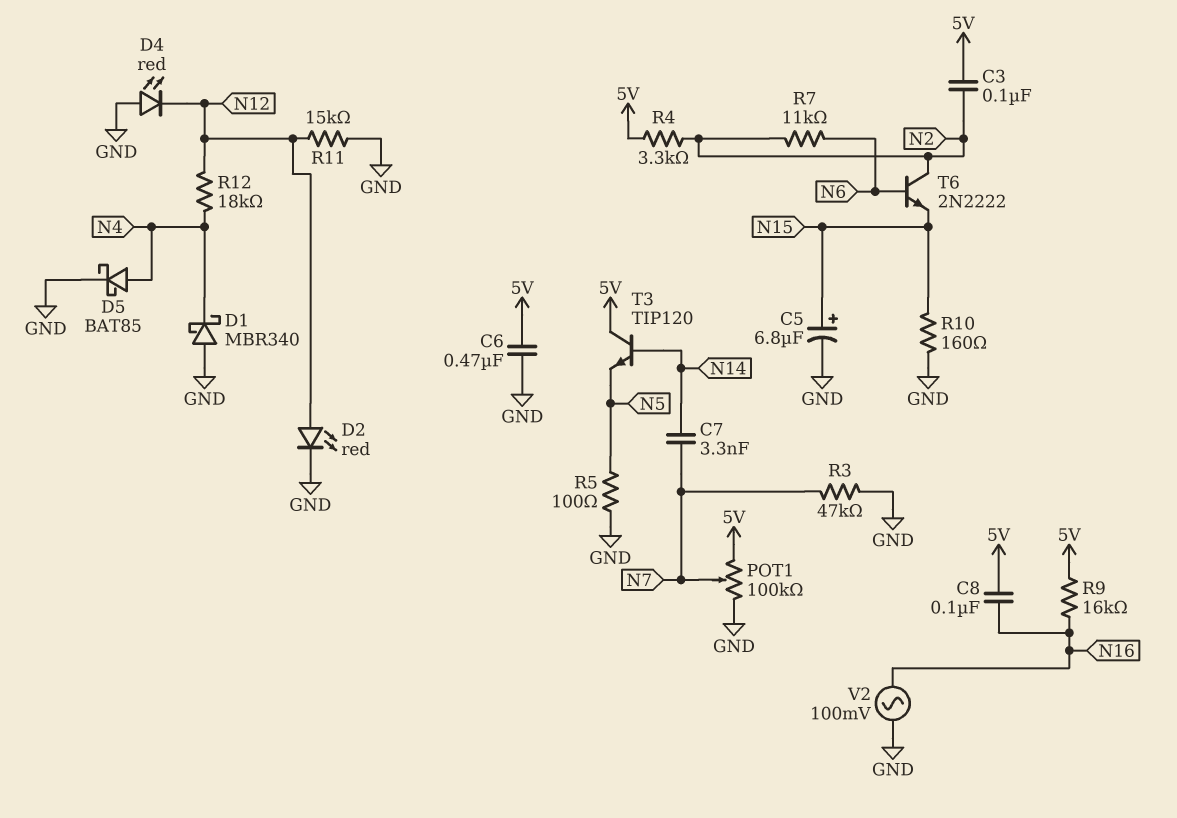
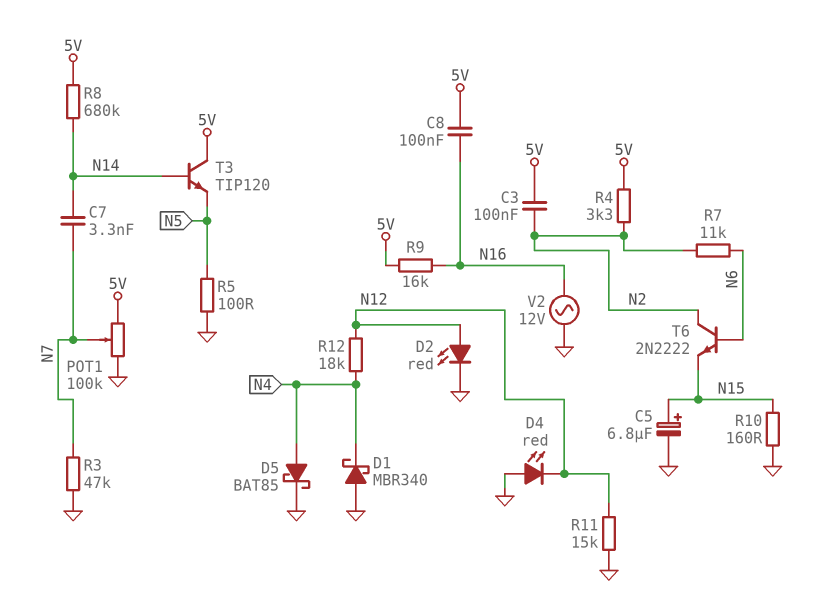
C6: 470nF (5V, GND) -> none
R8: none -> 680k (5V, N14)
V2: AC 100mV (GND, N16) -> AC 12V (GND, N16)

